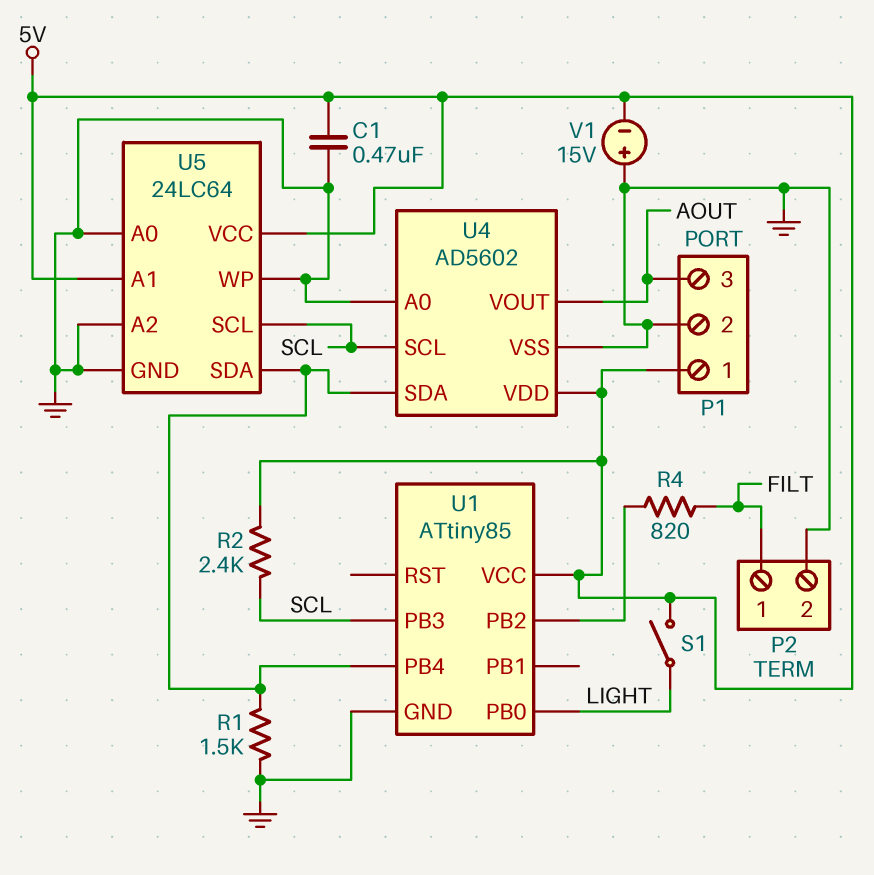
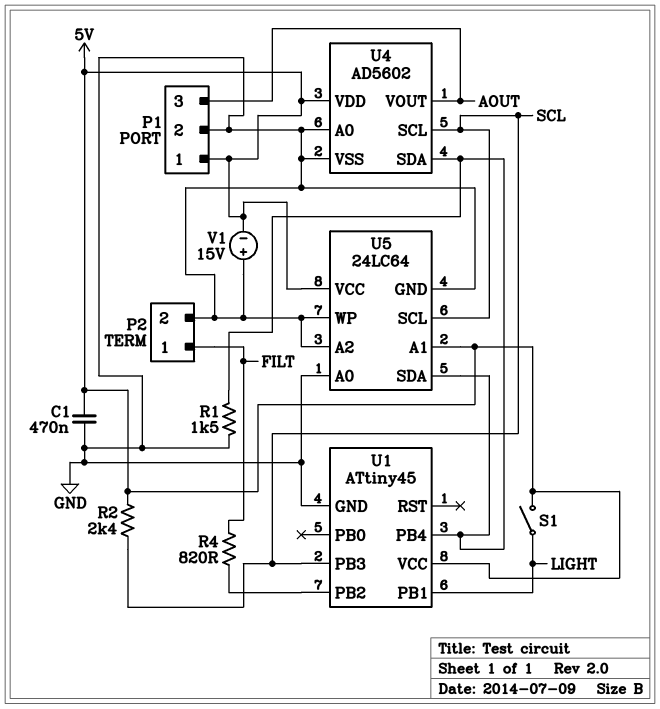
U1: ATtiny85 -> ATtiny45
U1 pin PB0: LIGHT -> none
U1 pin PB1: none -> LIGHT

